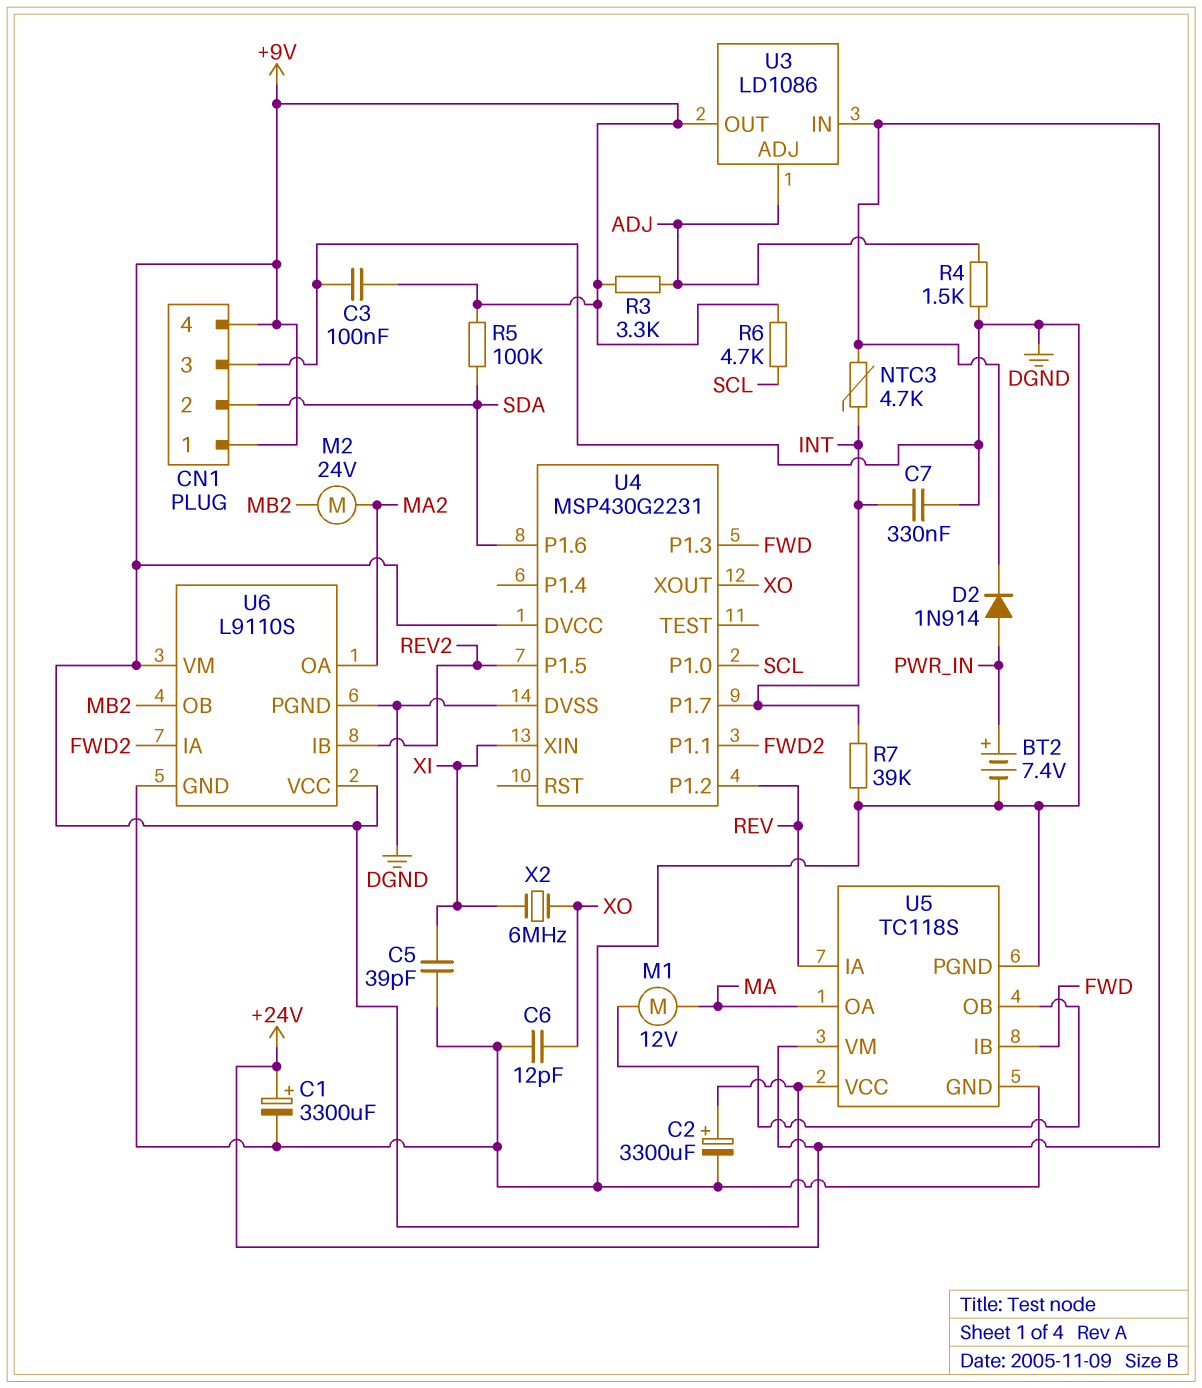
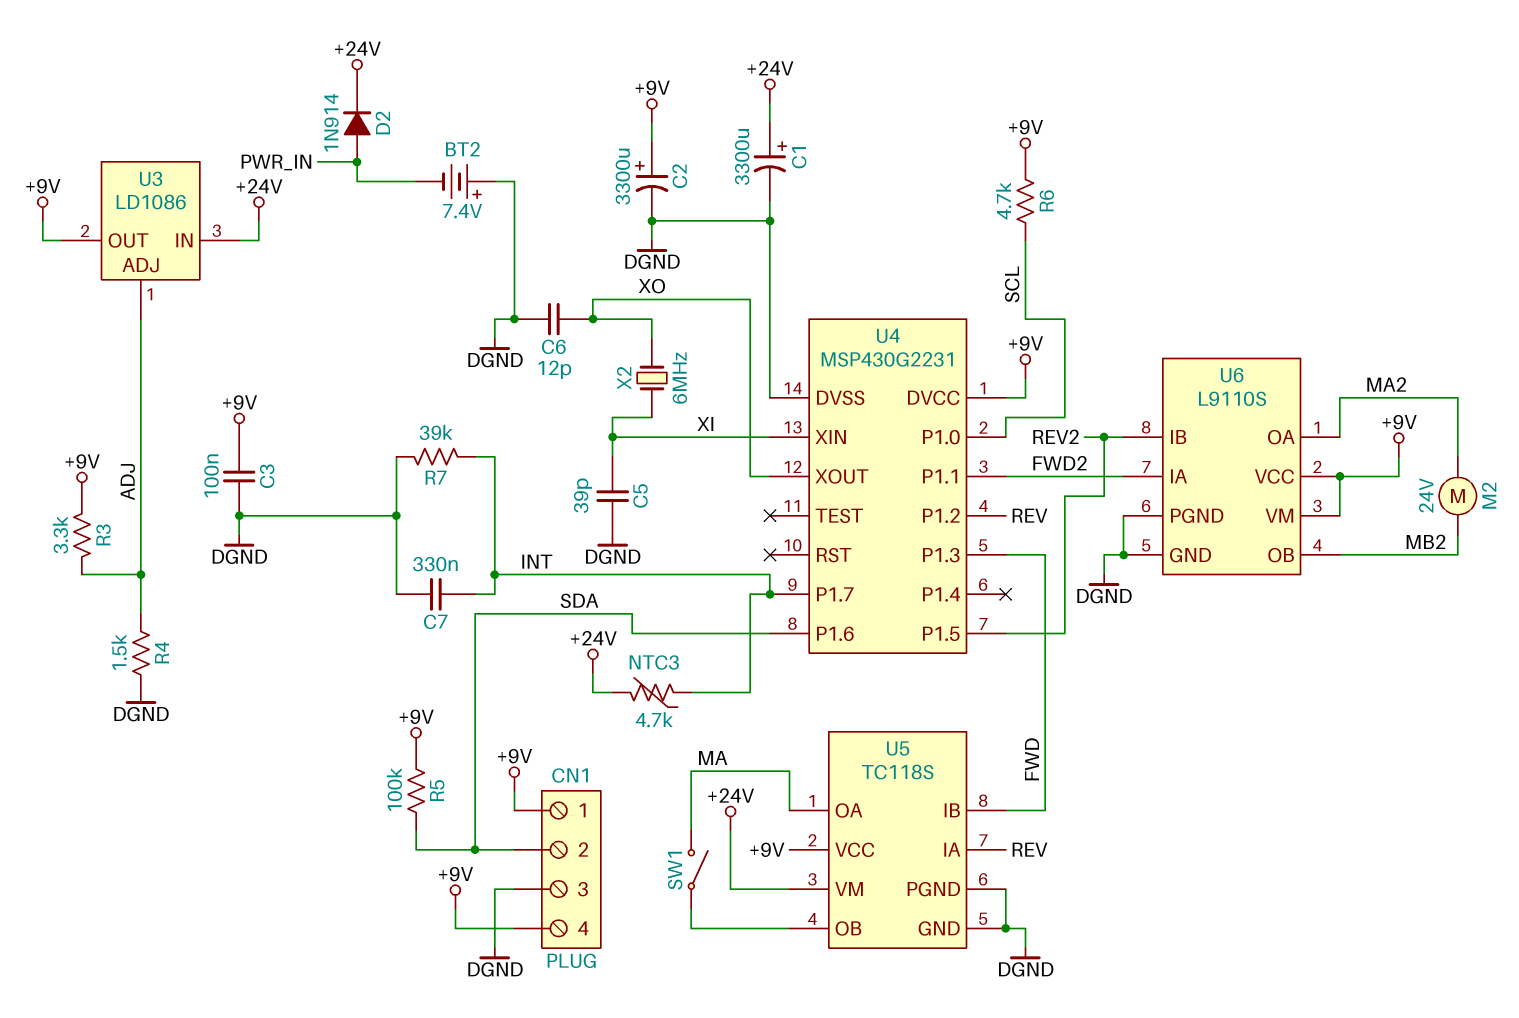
BT2: 7.4V (plus PWR_IN, minus DGND) -> 7.4V (plus DGND, minus PWR_IN)
M1: motor 12V (MA, U5/OB) -> none
SW1: none -> switch (MA, U5/OB)

